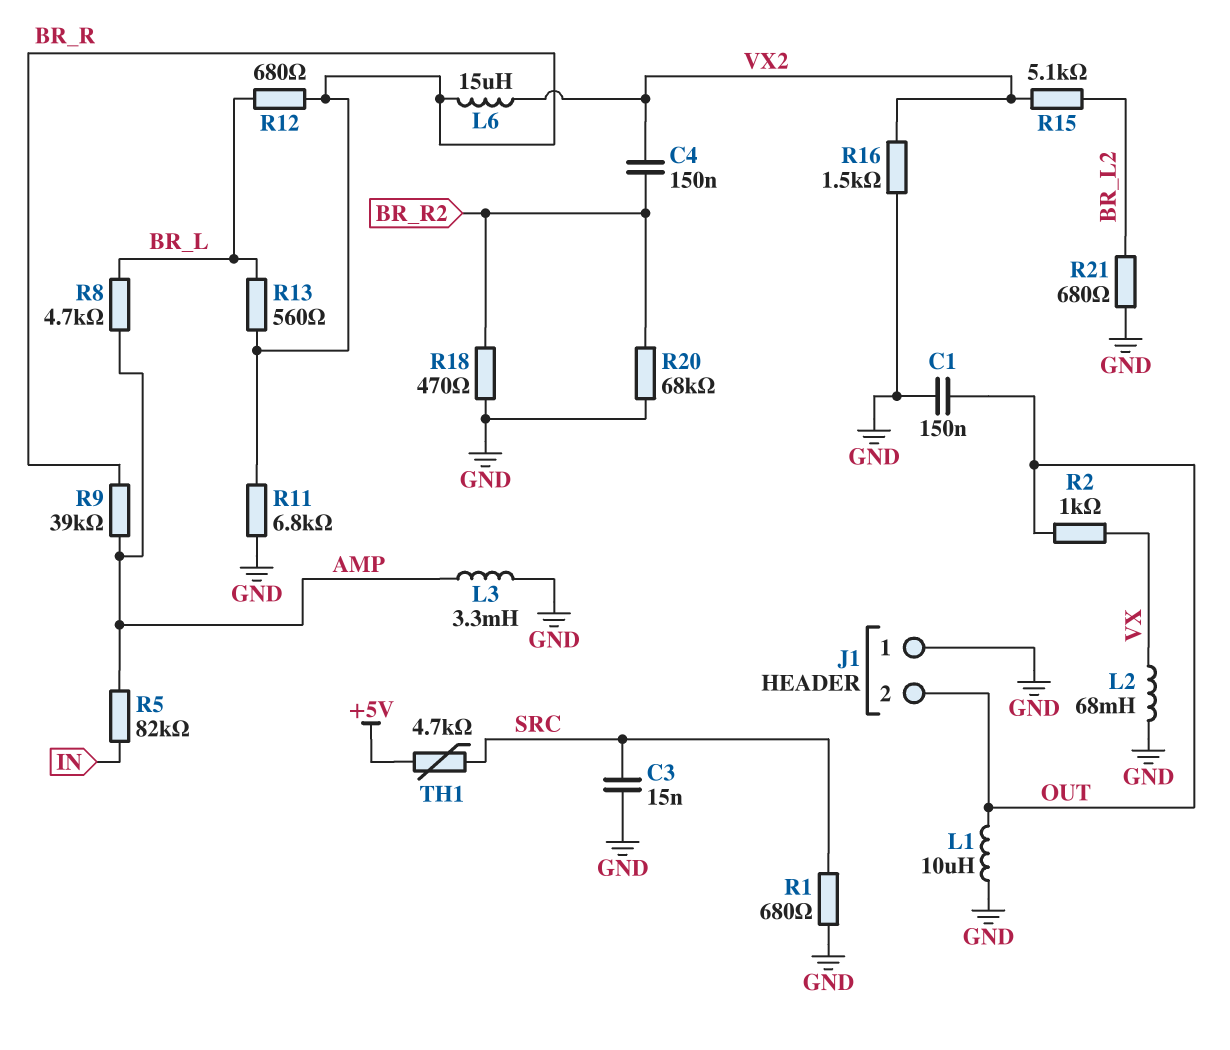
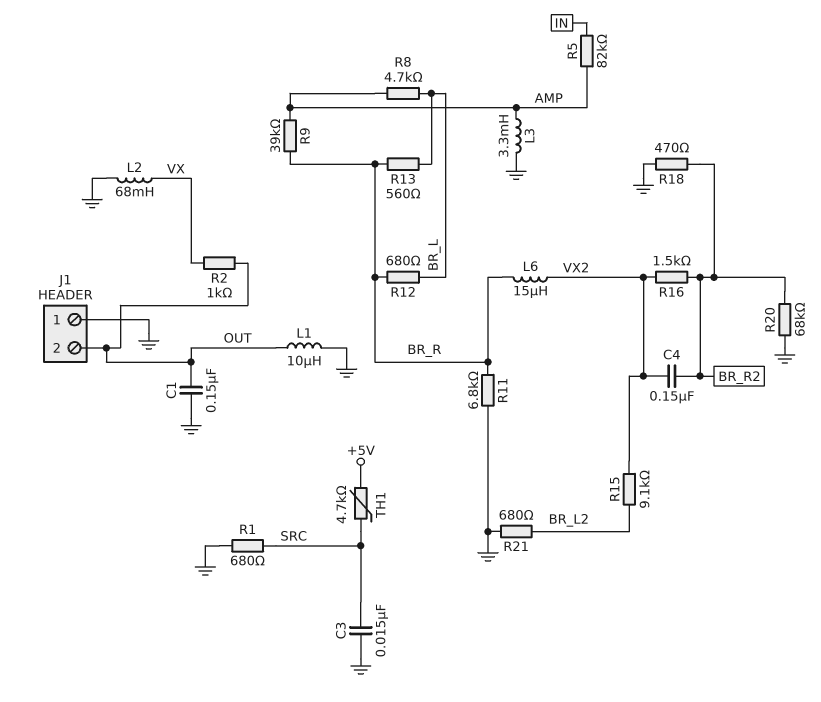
R15: 5.1k (BR_L2, VX2) -> 9.1k (BR_L2, VX2)
R16: 1.5k (GND, VX2) -> 1.5k (BR_R2, VX2)

